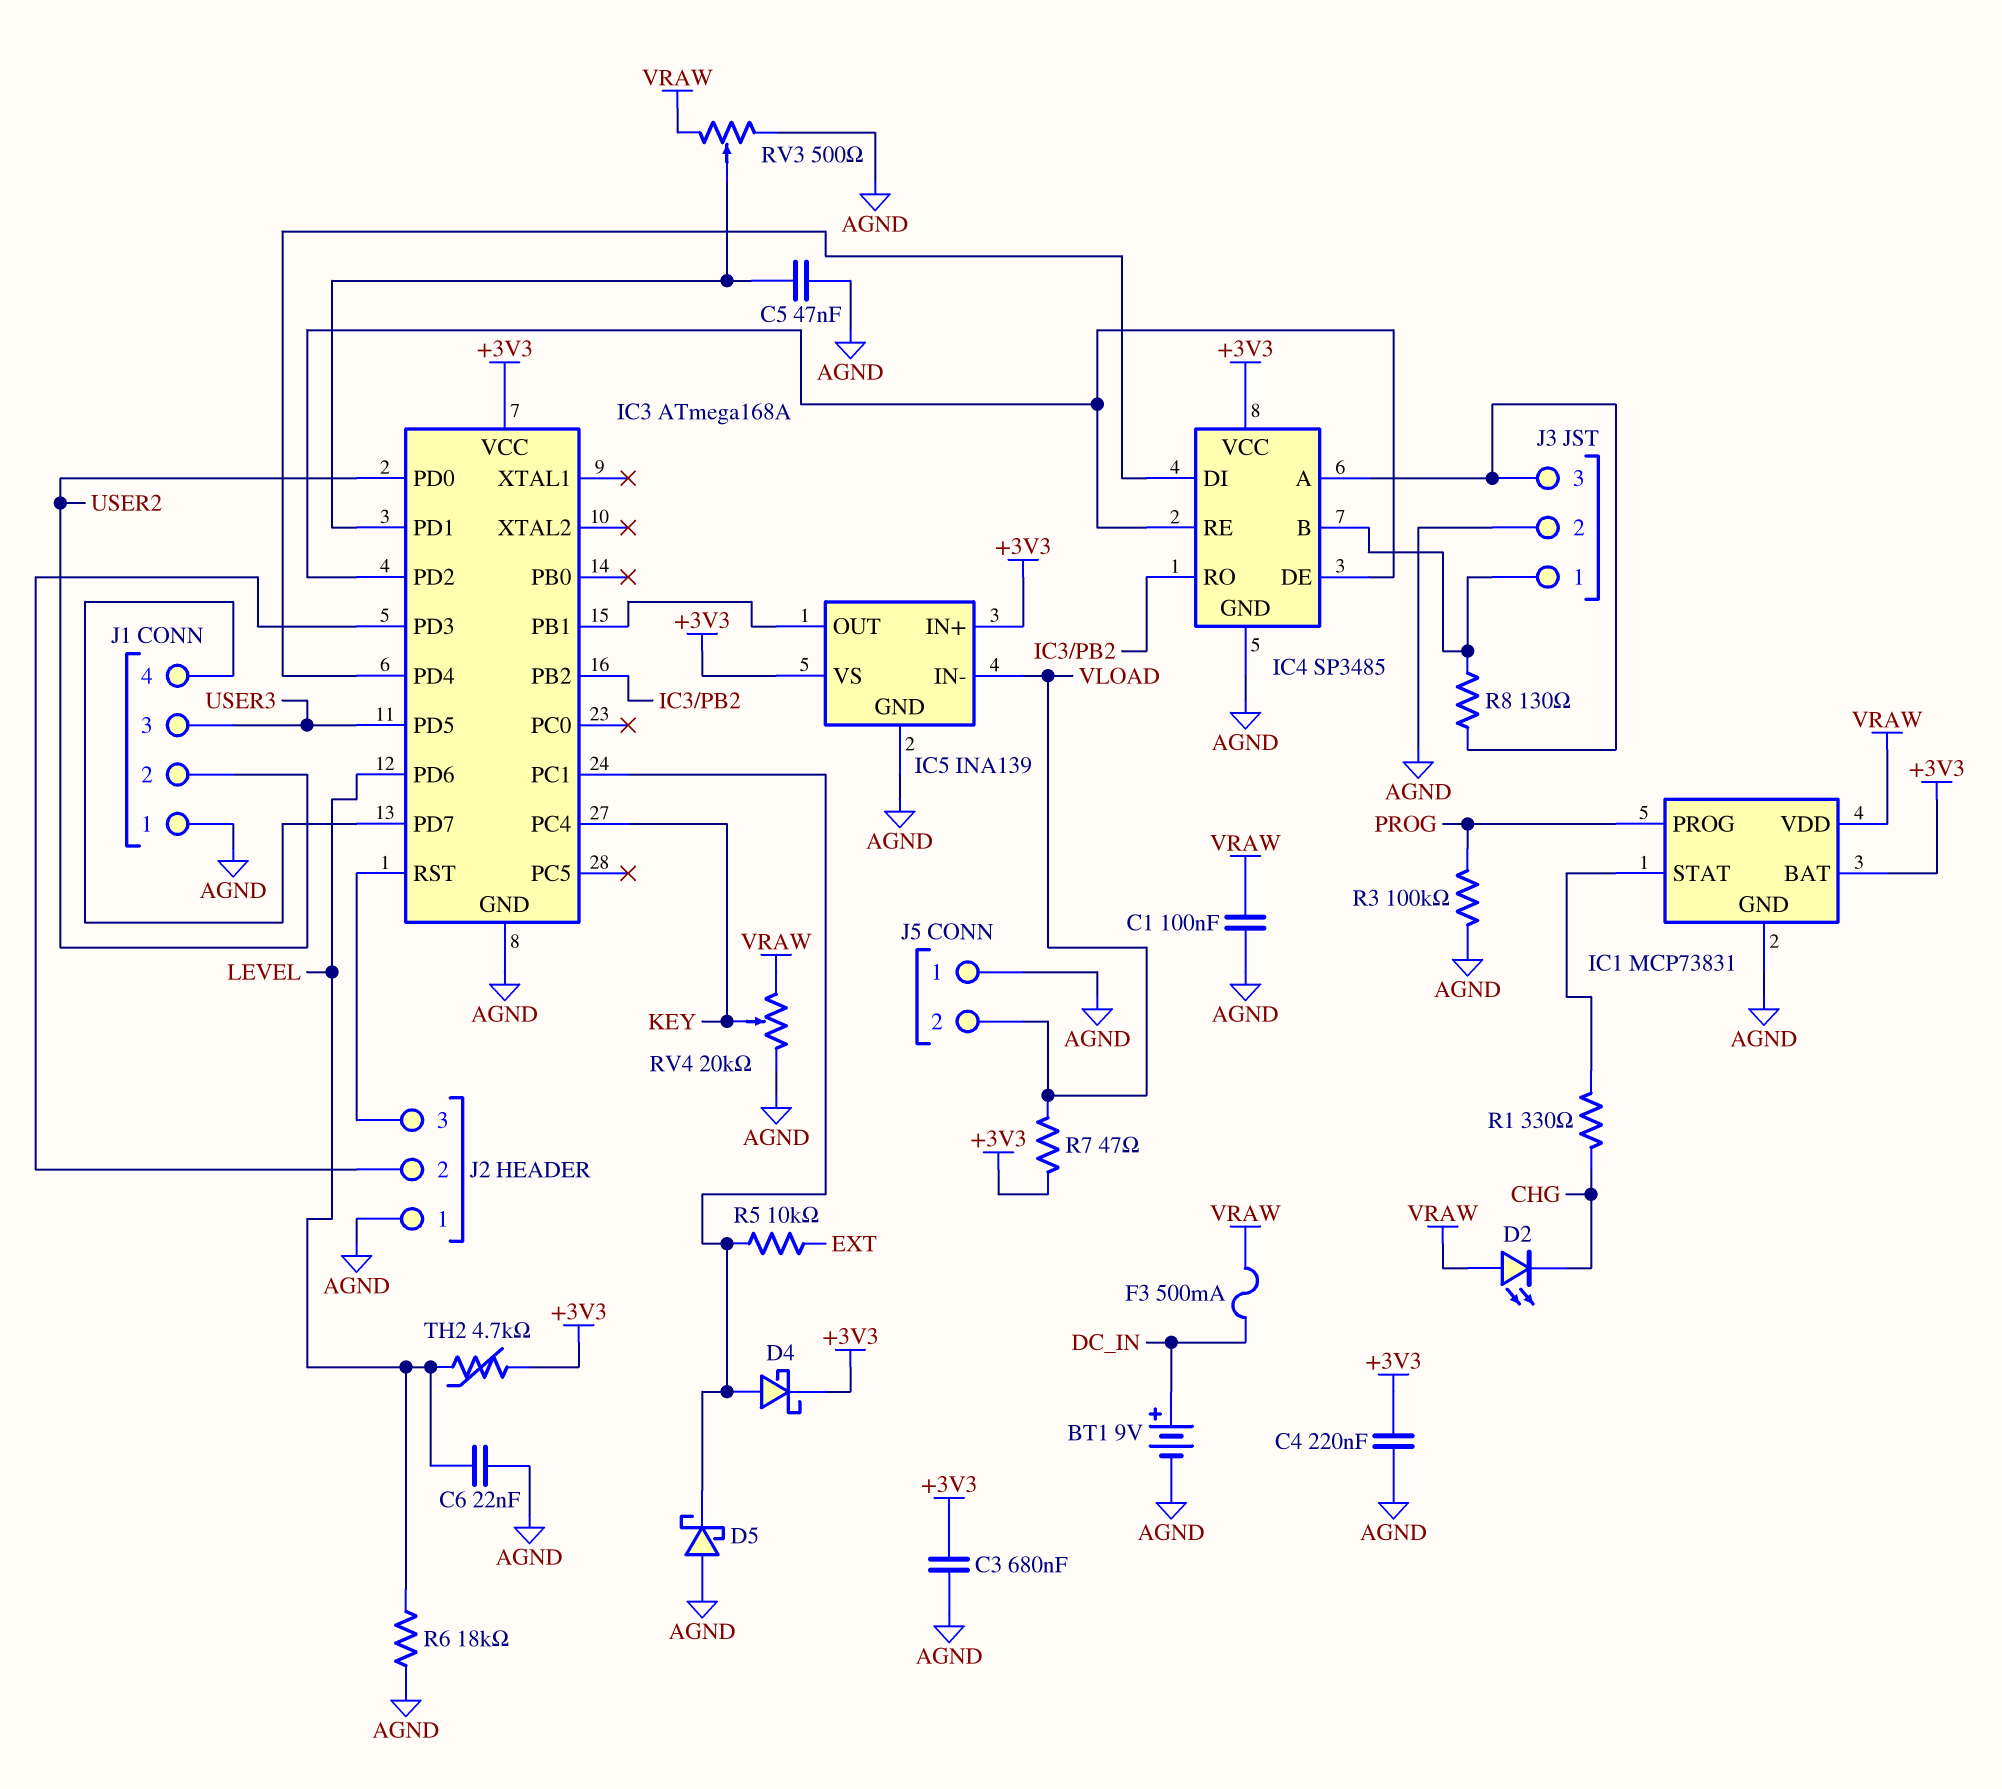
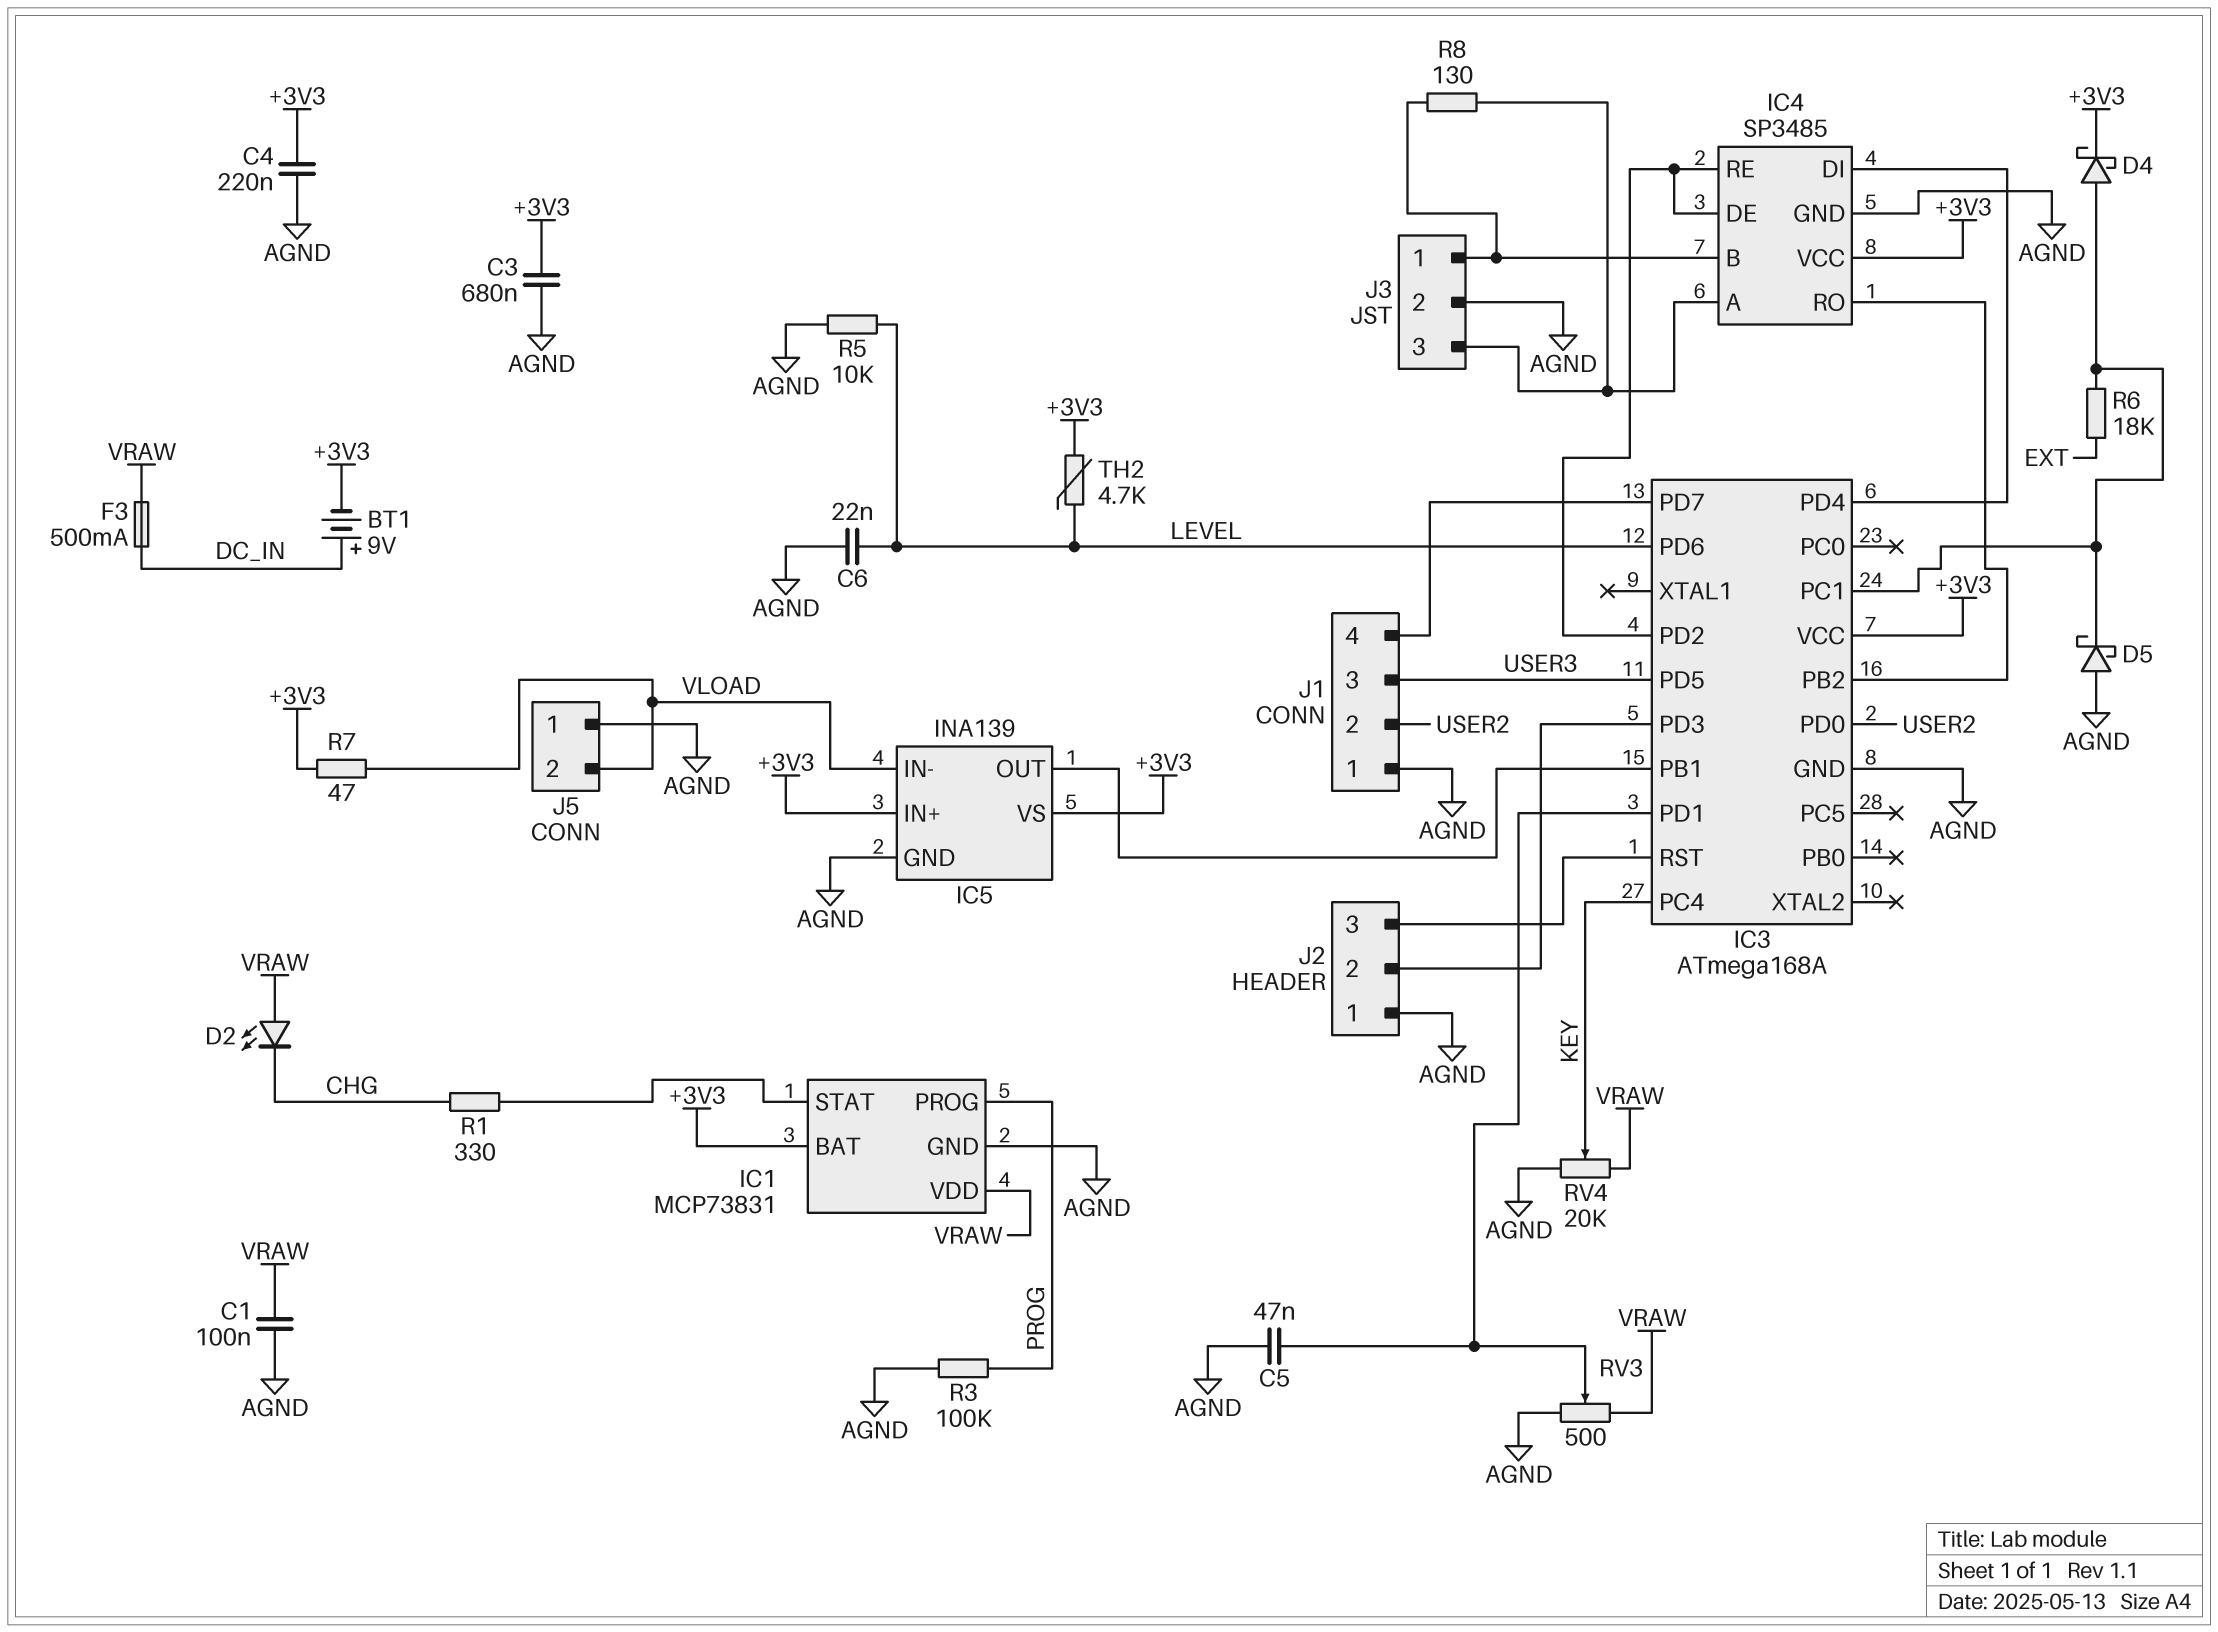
BT1: 9V (plus DC_IN, minus AGND) -> 9V (plus DC_IN, minus +3V3)
R5: 10k (EXT, IC3/PC1) -> 10k (AGND, LEVEL)
R6: 18k (AGND, LEVEL) -> 18k (EXT, IC3/PC1)

